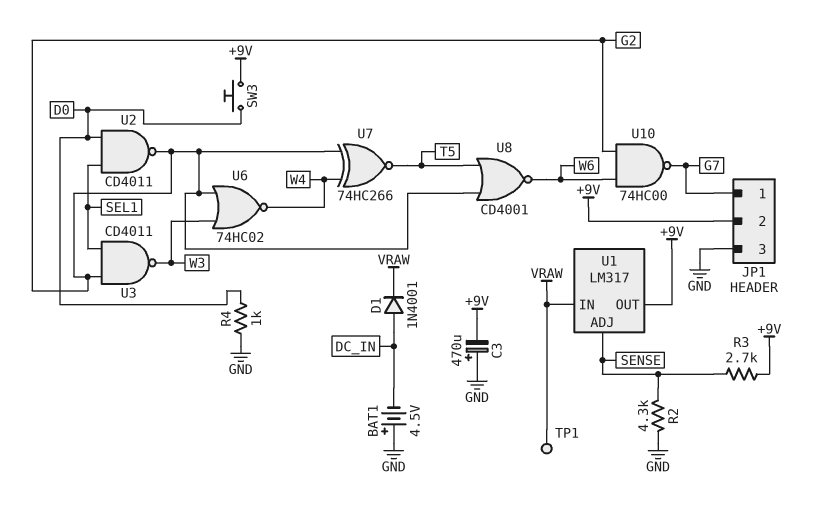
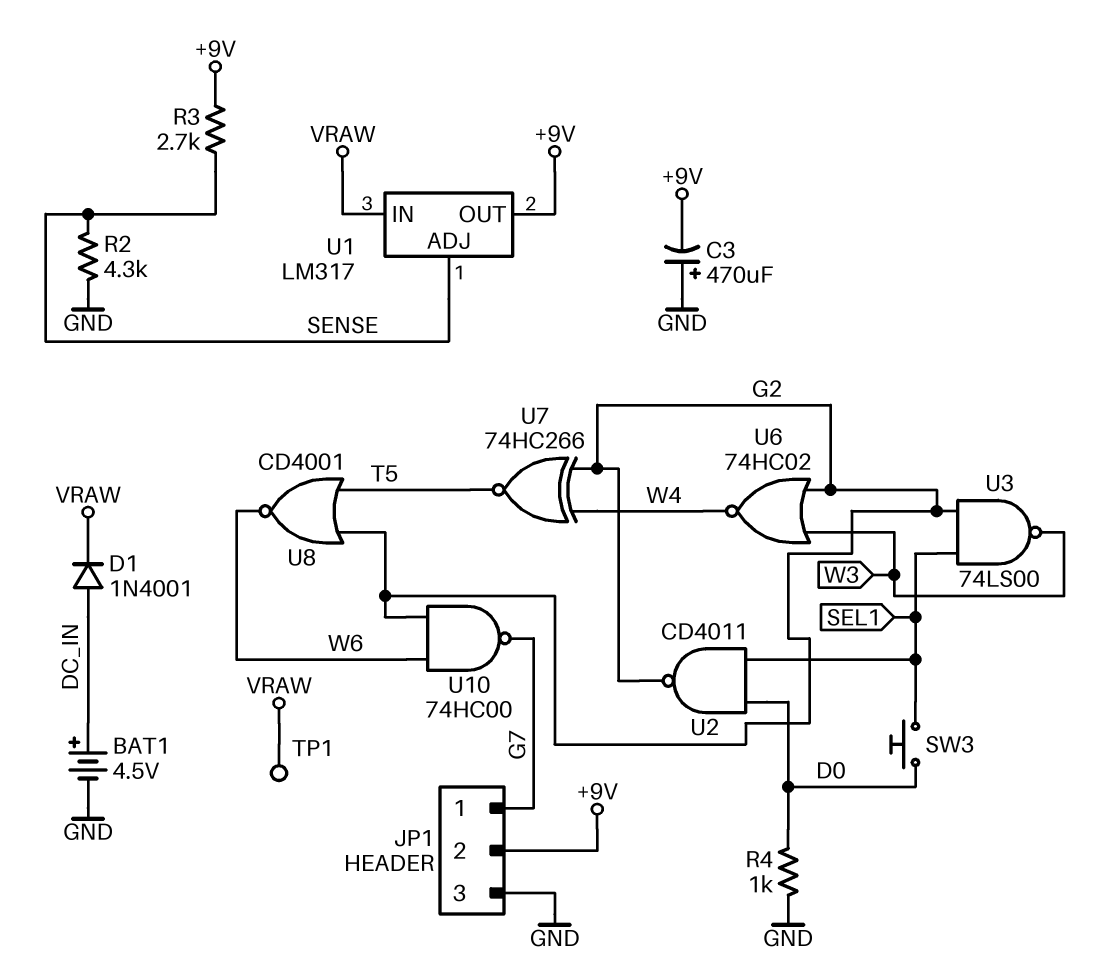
BAT1: 4.5V (plus GND, minus DC_IN) -> 4.5V (plus DC_IN, minus GND)
SW3: button (+9V, D0) -> button (D0, SEL1)
U3: NAND CD4011 (in G2, in SEL1, out W3) -> NAND 74LS00 (in G2, in SEL1, out W3)

